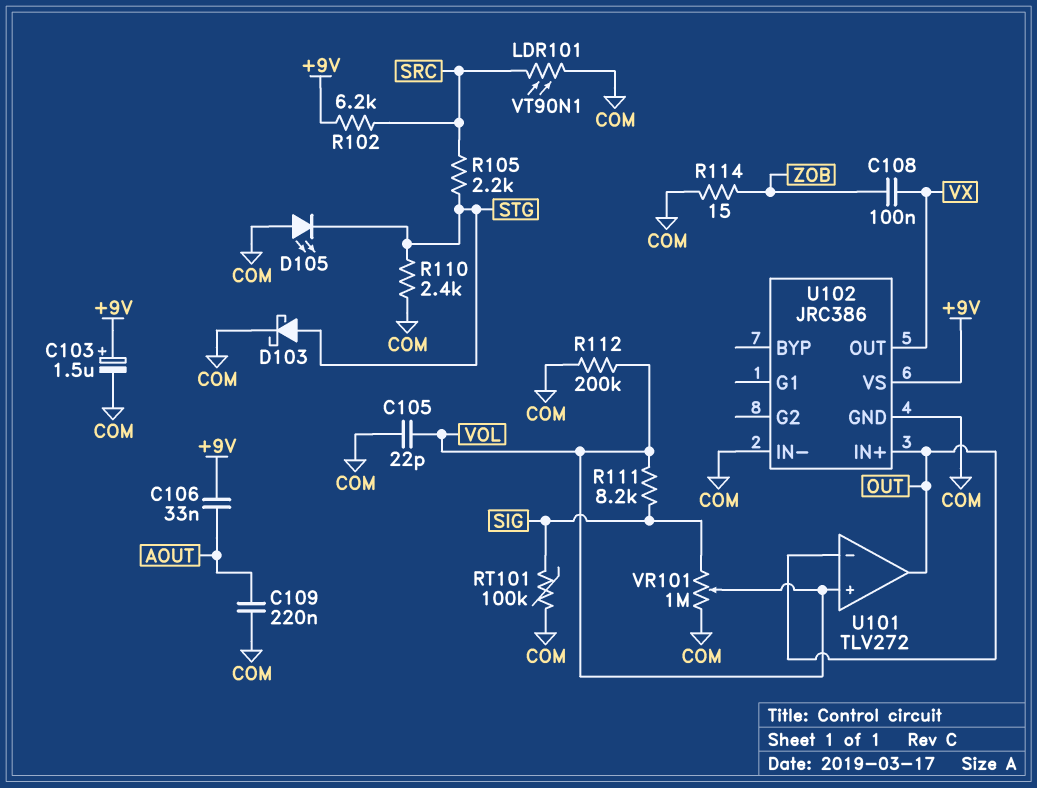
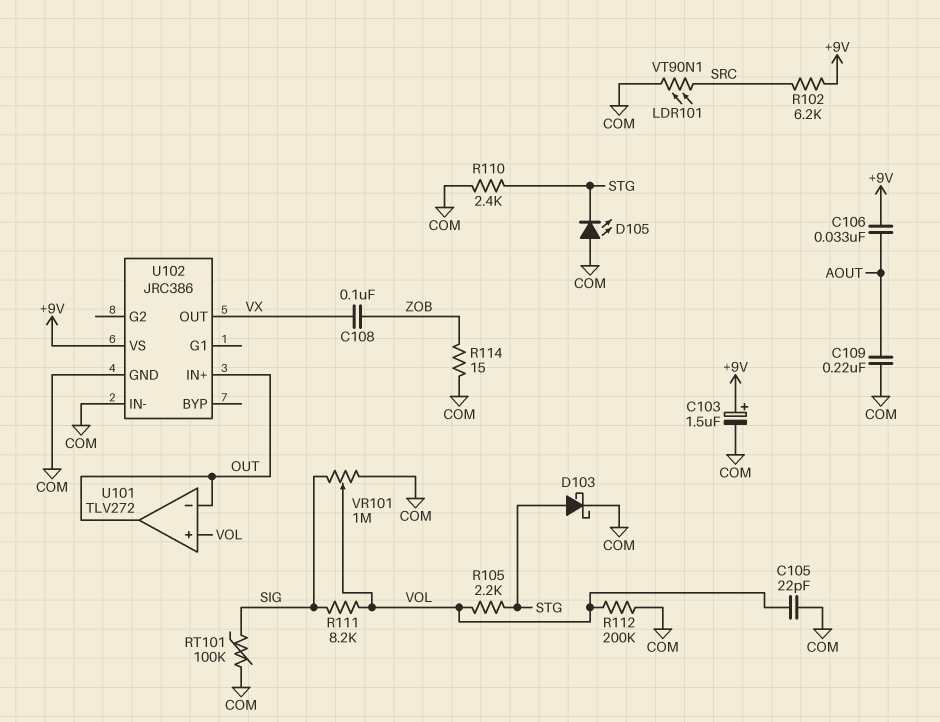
R105: 2.2k (SRC, STG) -> 2.2k (STG, VOL)

